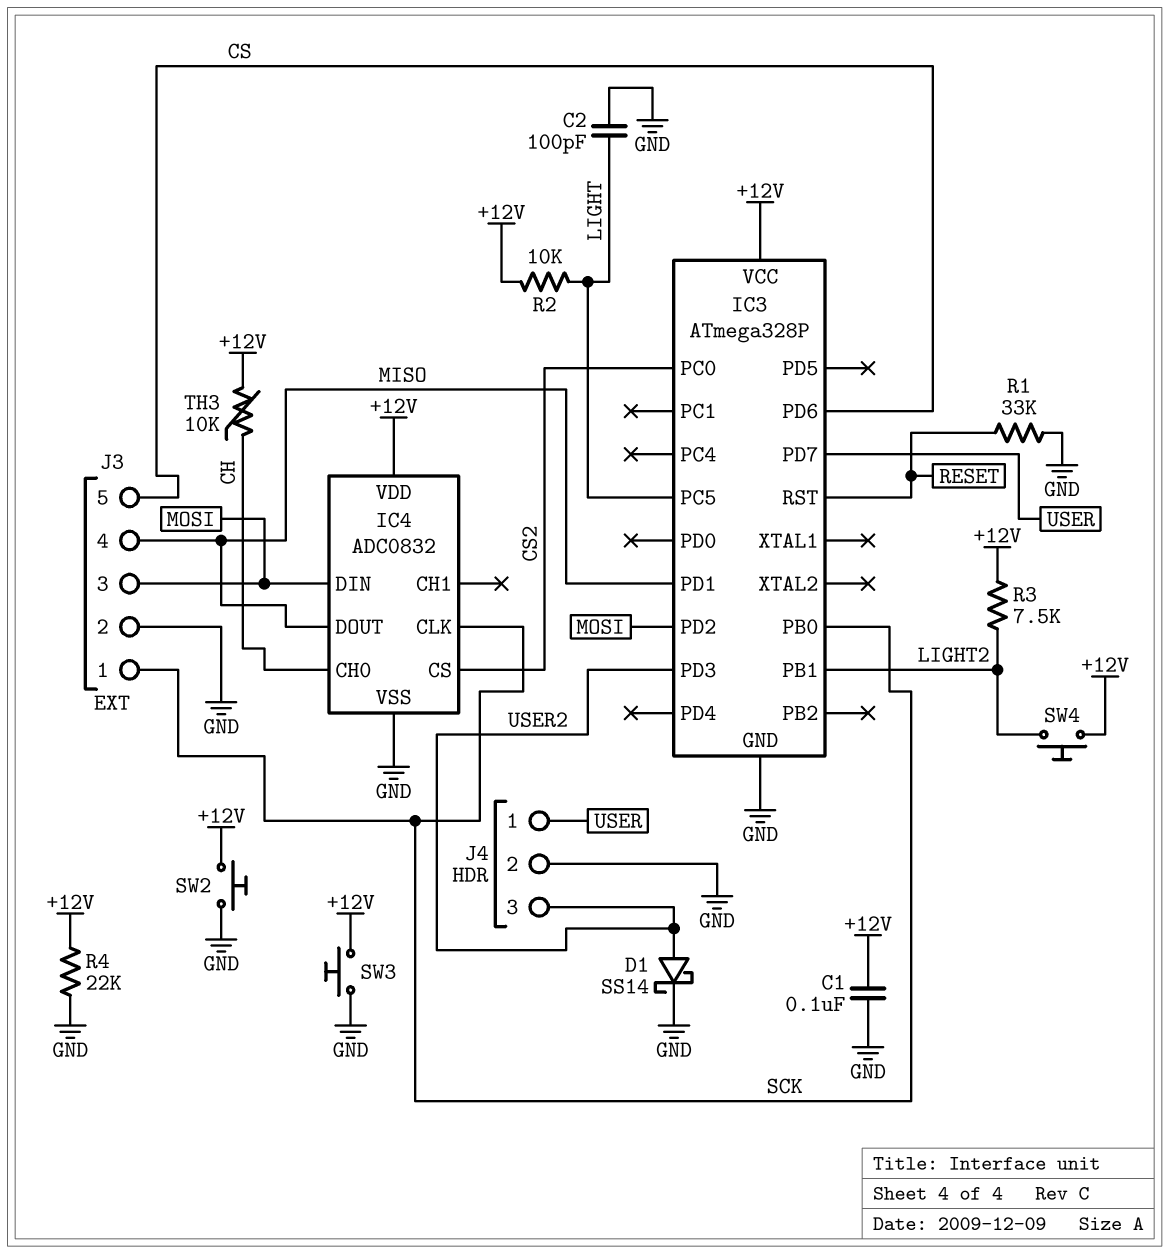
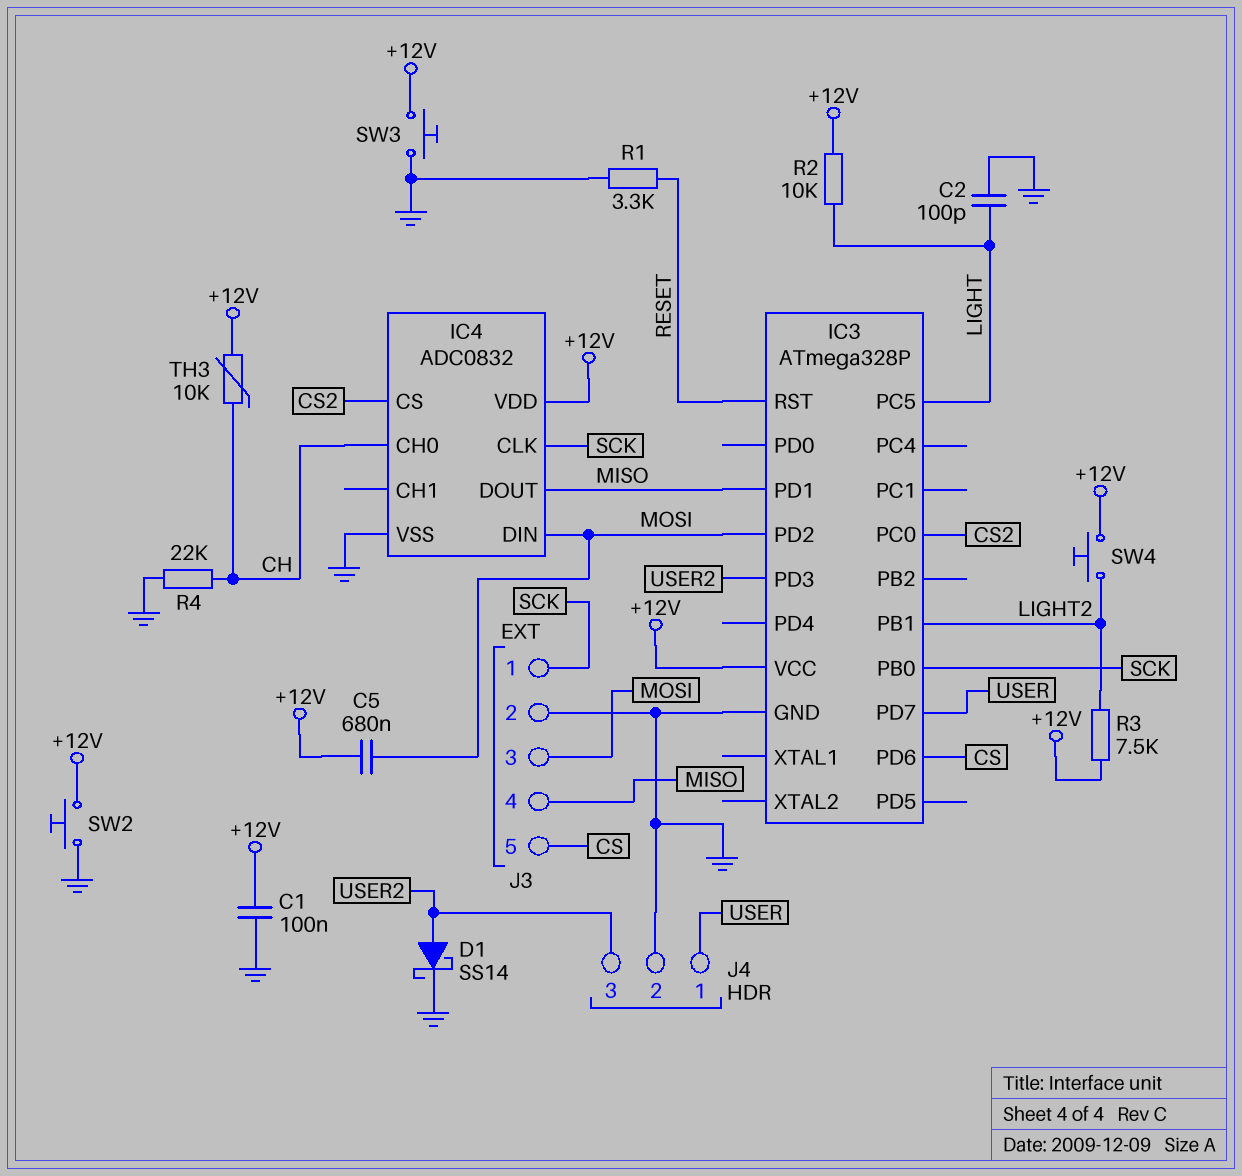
C5: none -> 680nF (+12V, MOSI)
R1: 33k (GND, RESET) -> 3.3k (GND, RESET)
R4: 22k (+12V, GND) -> 22k (CH, GND)

